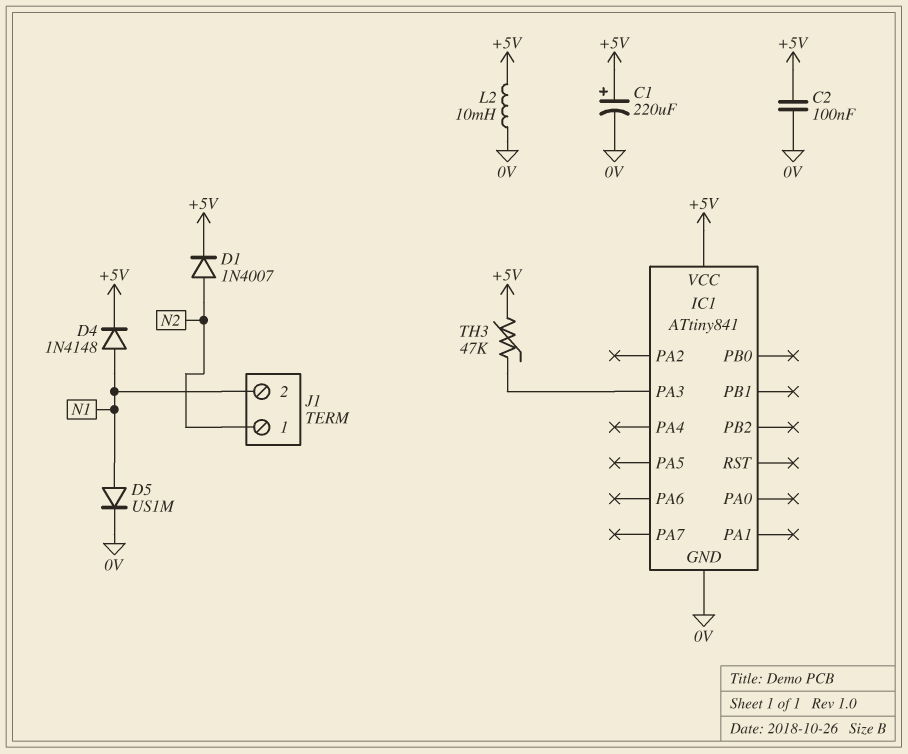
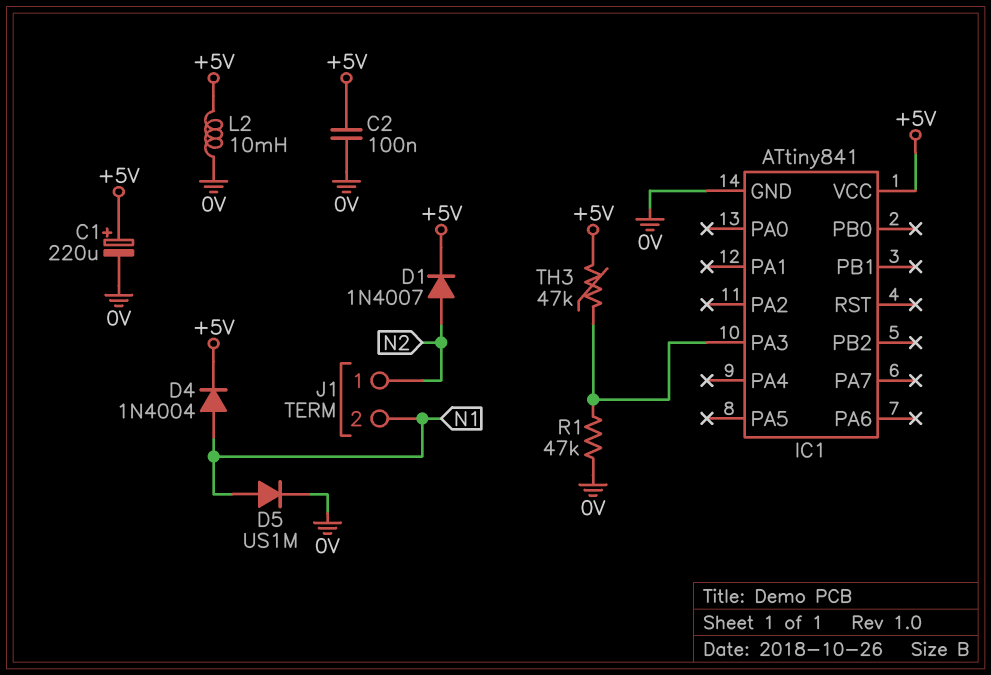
D4: diode 1N4148 (A N1, K +5V) -> diode 1N4004 (A N1, K +5V)
R1: none -> 47k (0V, IC1/PA3)

